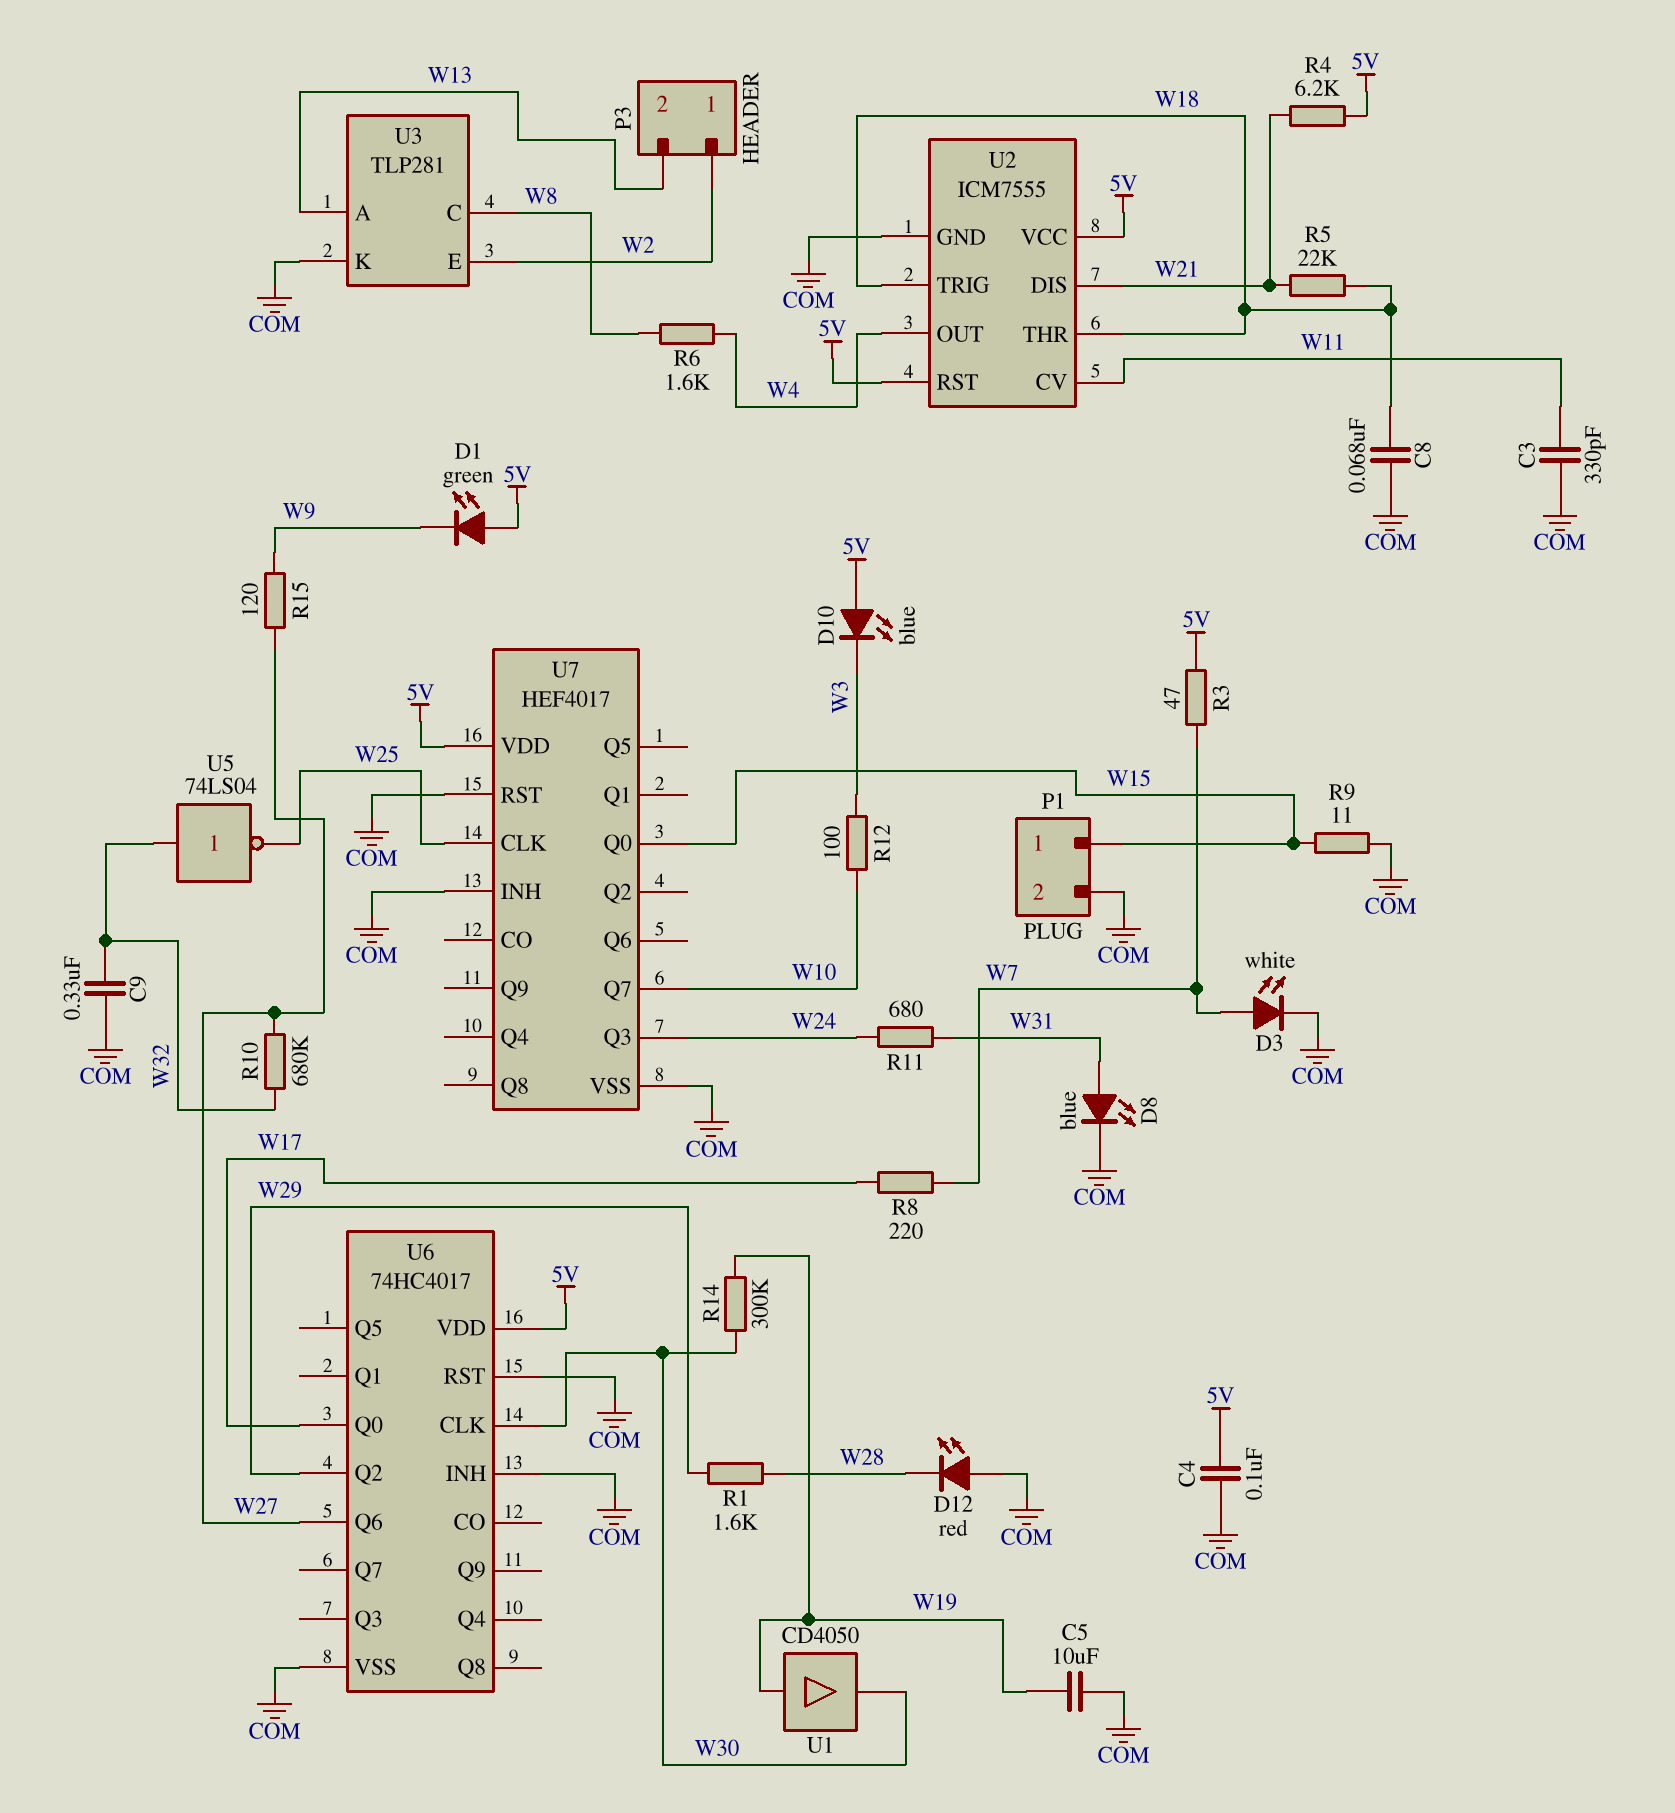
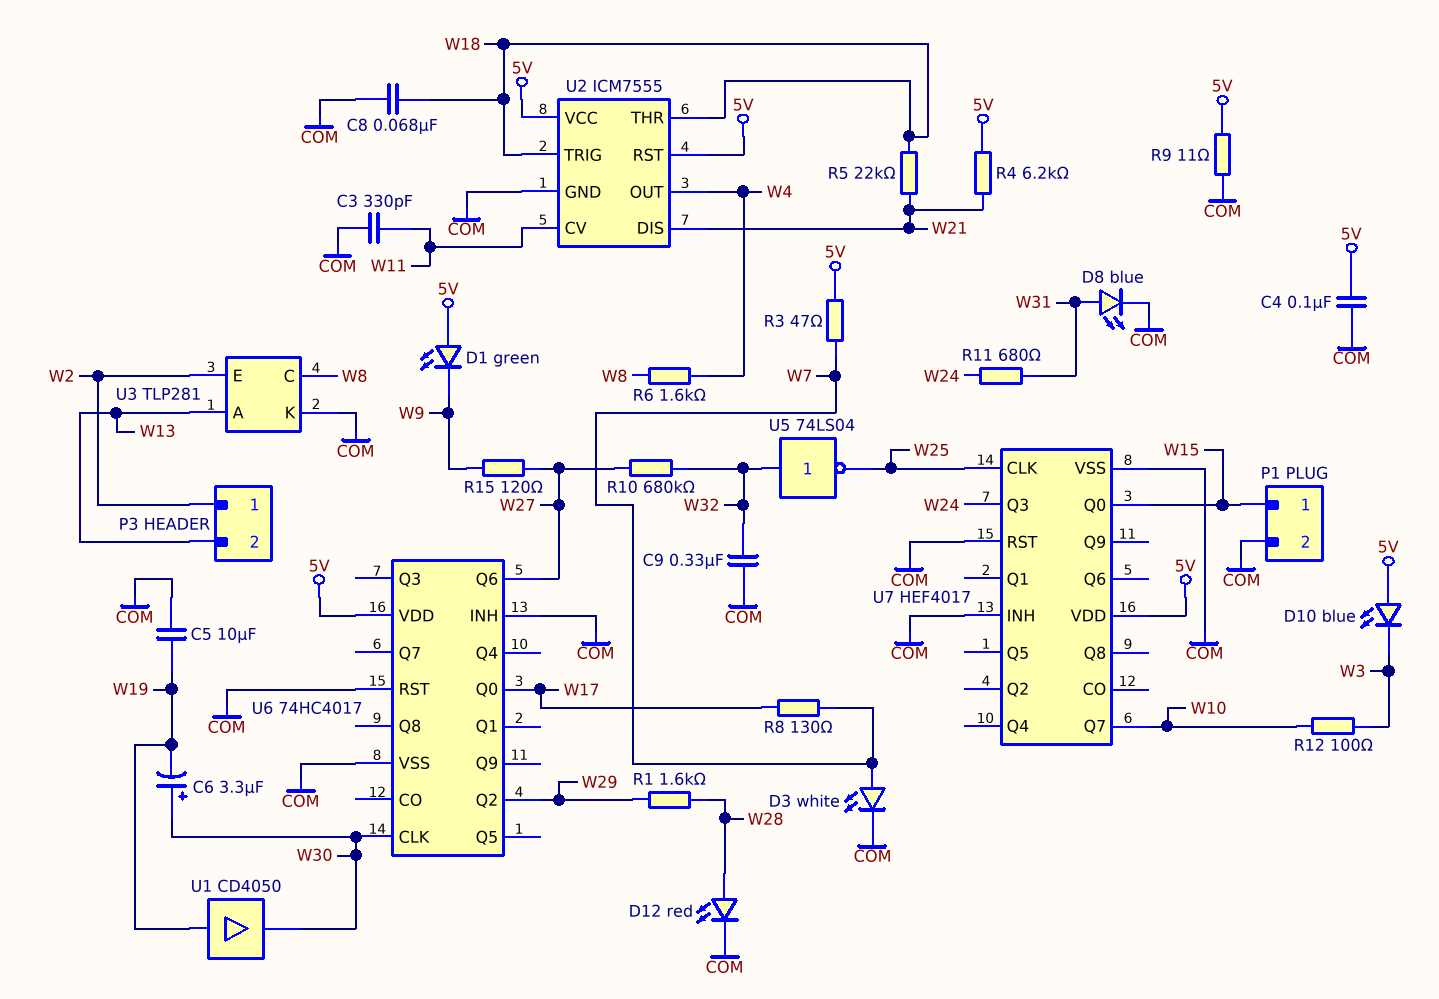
C6: none -> 3.3uF (plus W30, minus W19)
D12: LED red (A COM, K W28) -> LED red (A W28, K COM)
R8: 220 (W7, W17) -> 130 (W7, W17)
R9: 11 (COM, W15) -> 11 (5V, COM)
R14: 300k (W19, W30) -> none

